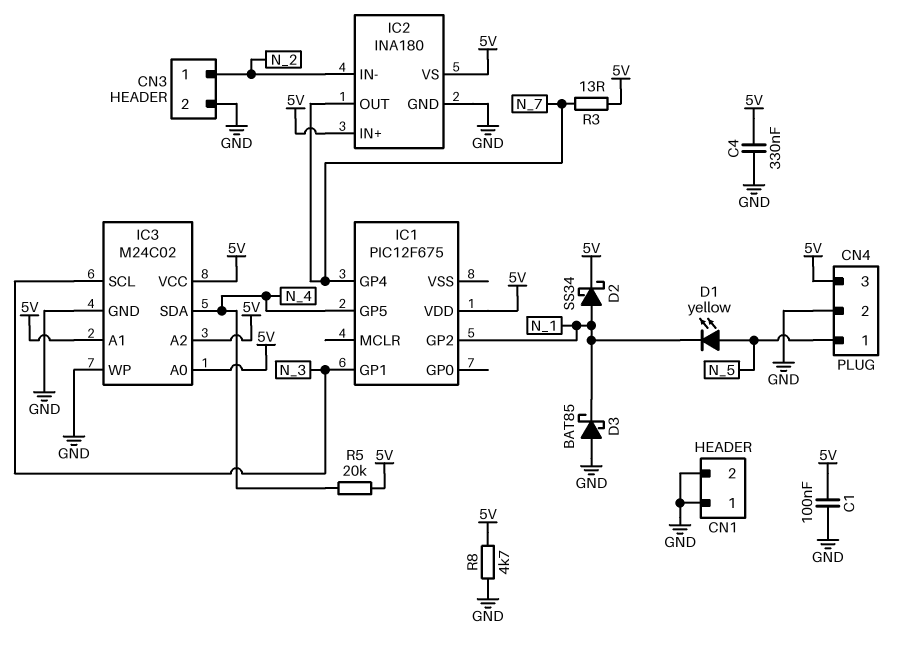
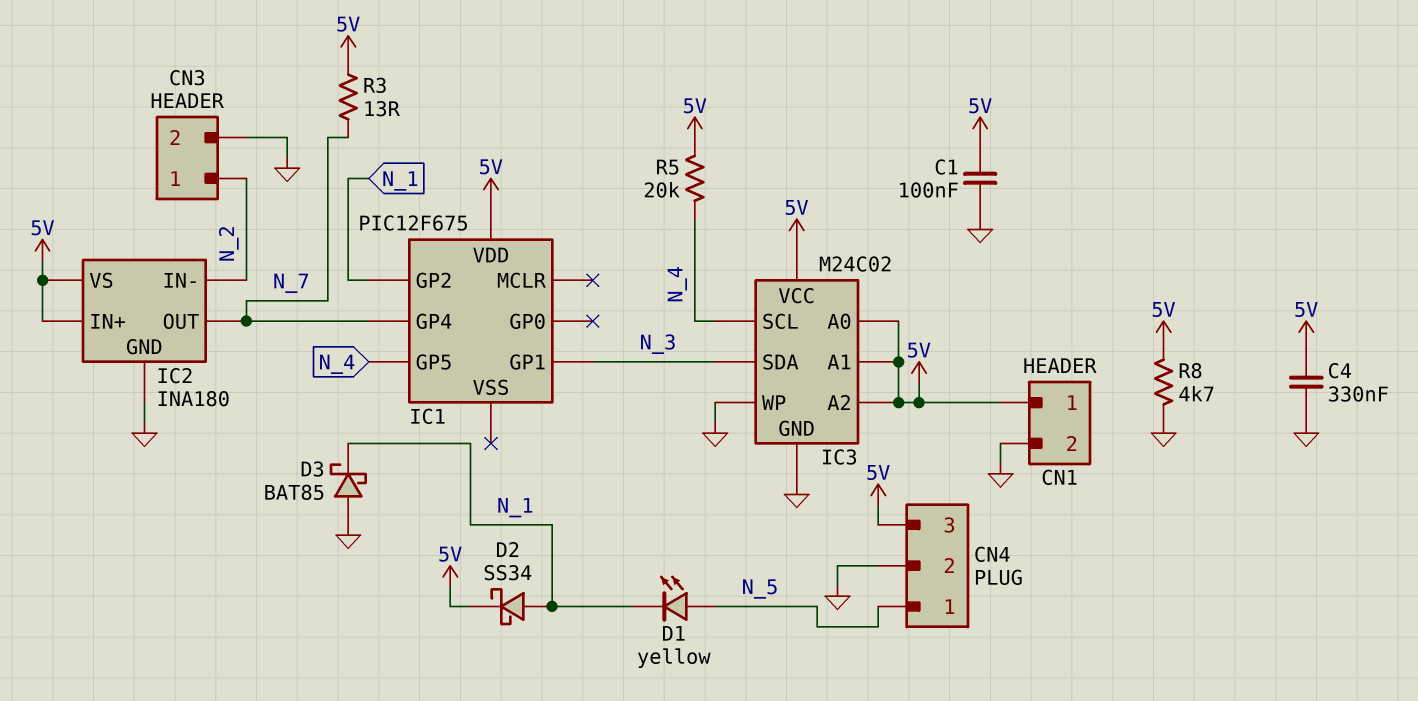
CN1 pin 1: GND -> 5V
IC3 pin SCL: N_3 -> N_4
IC3 pin SDA: N_4 -> N_3

